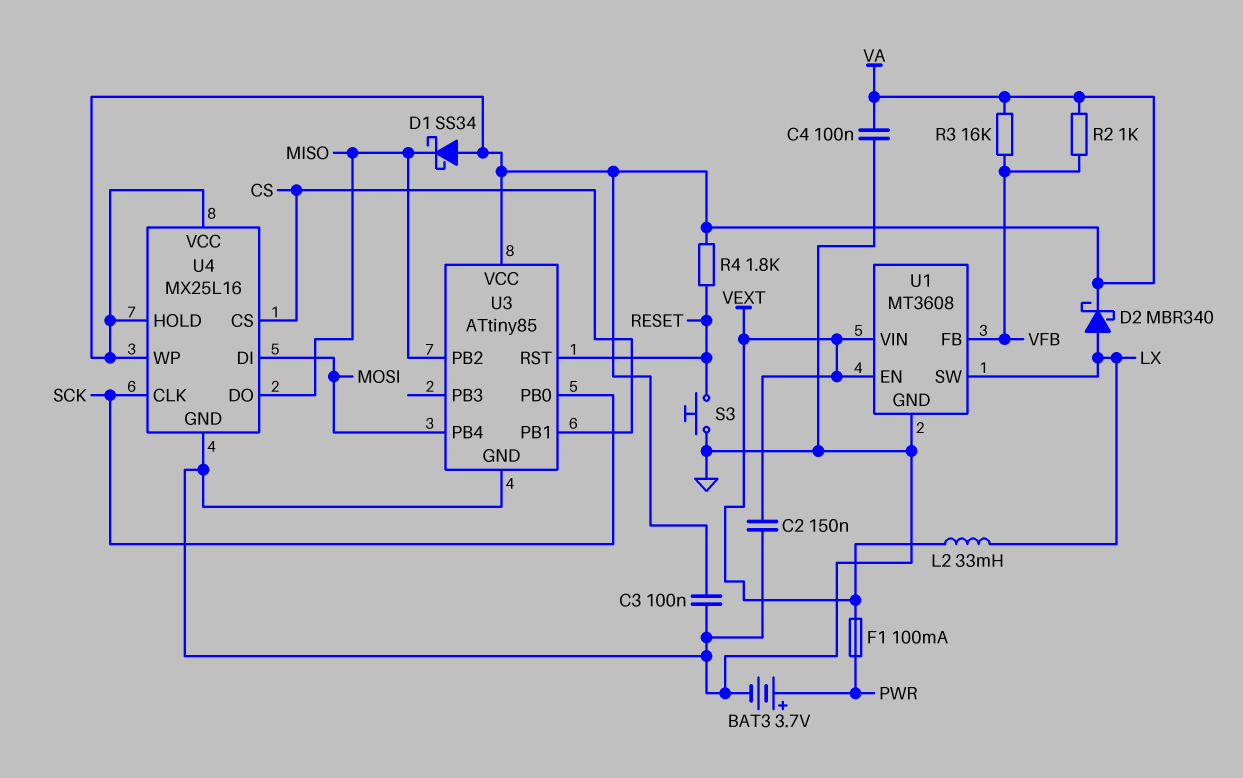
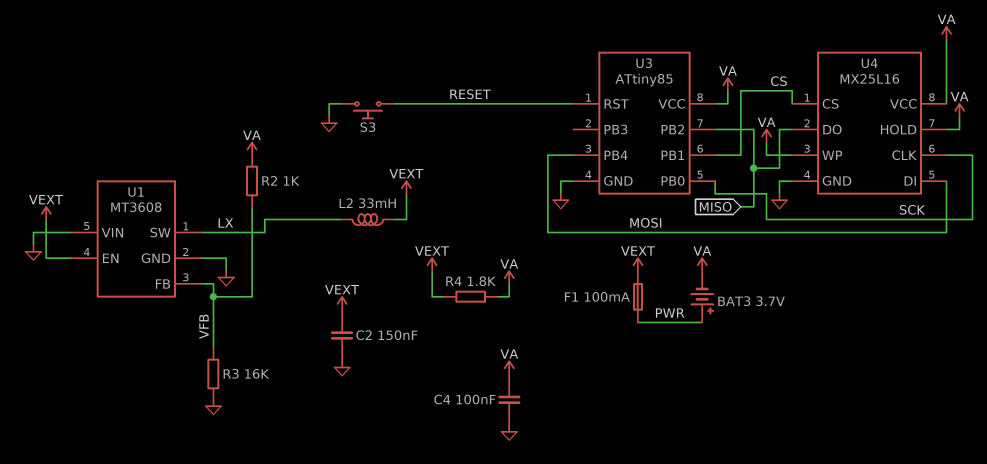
BAT3: 3.7V (plus PWR, minus GND) -> 3.7V (plus PWR, minus VA)
C3: 100nF (GND, VA) -> none
D1: schottky SS34 (A VA, K MISO) -> none
D2: schottky MBR340 (A LX, K VA) -> none
R3: 16k (VA, VFB) -> 16k (GND, VFB)
R4: 1.8k (RESET, VA) -> 1.8k (VA, VEXT)
U1 pin VIN: VEXT -> GND

